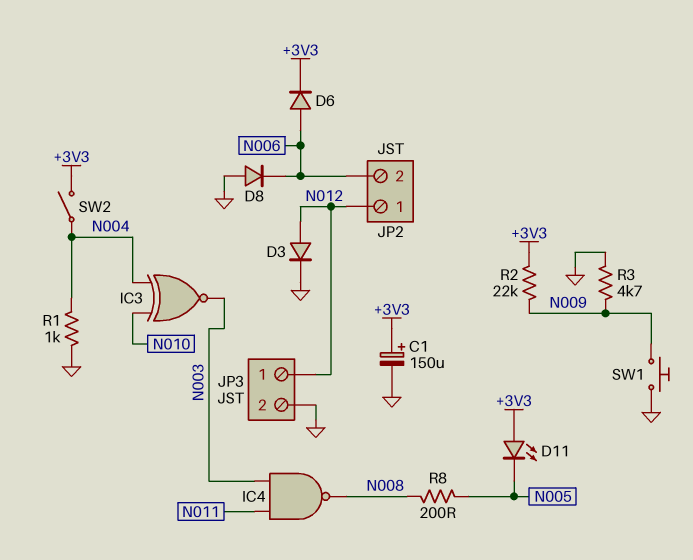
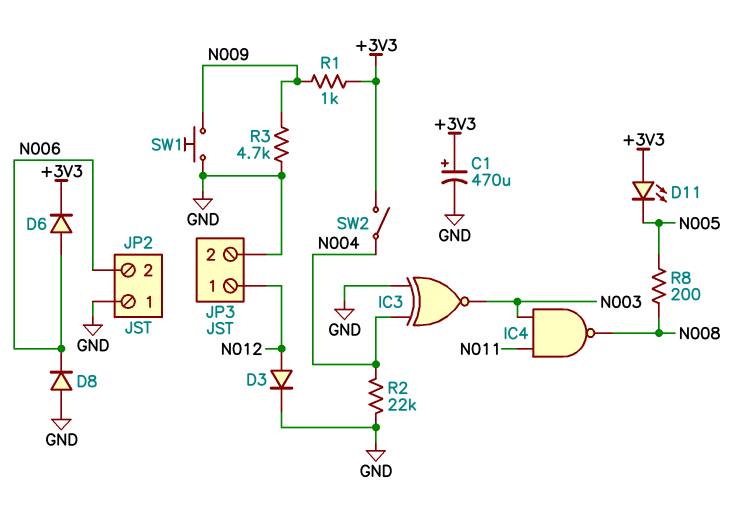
C1: 150uF (plus +3V3, minus GND) -> 470uF (plus +3V3, minus GND)
IC3: XNOR (in N004, in N010, out N003) -> XNOR (in GND, in N004, out N003)
JP2 pin 1: N012 -> GND
R1: 1k (GND, N004) -> 1k (+3V3, N009)
R2: 22k (+3V3, N009) -> 22k (GND, N004)

